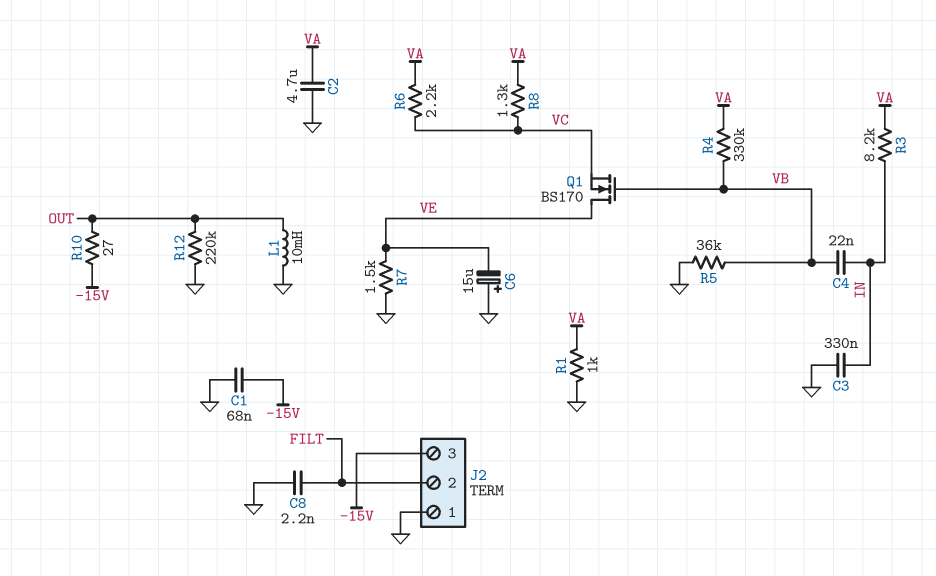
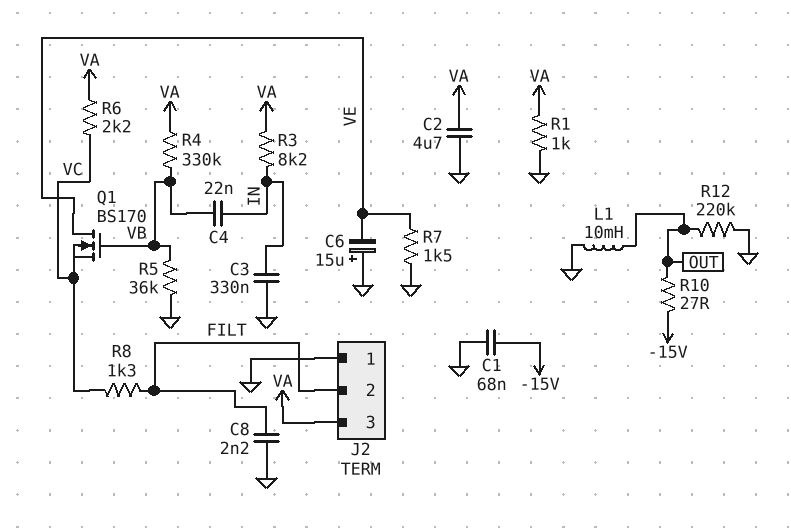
J2 pin 3: -15V -> VA
R8: 1.3k (VA, VC) -> 1.3k (FILT, VC)

